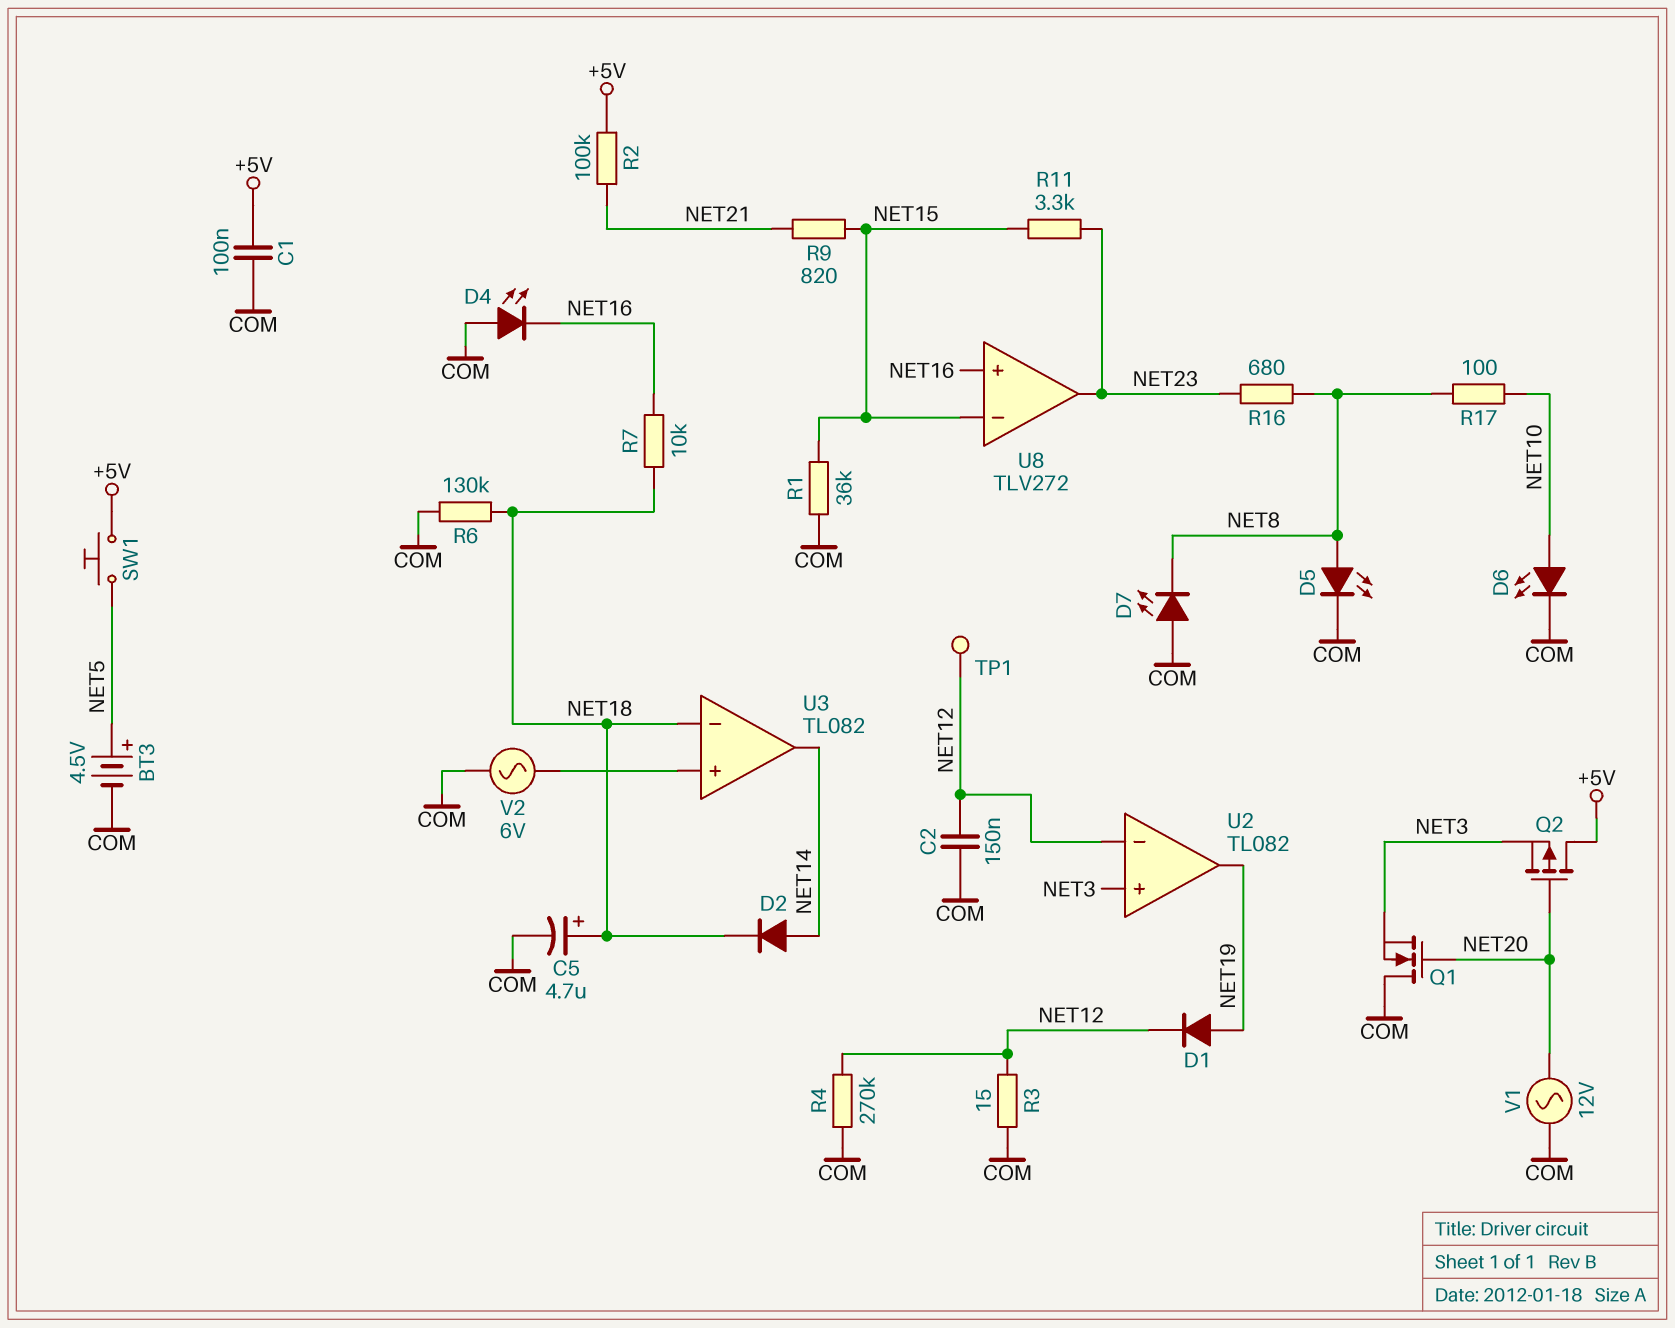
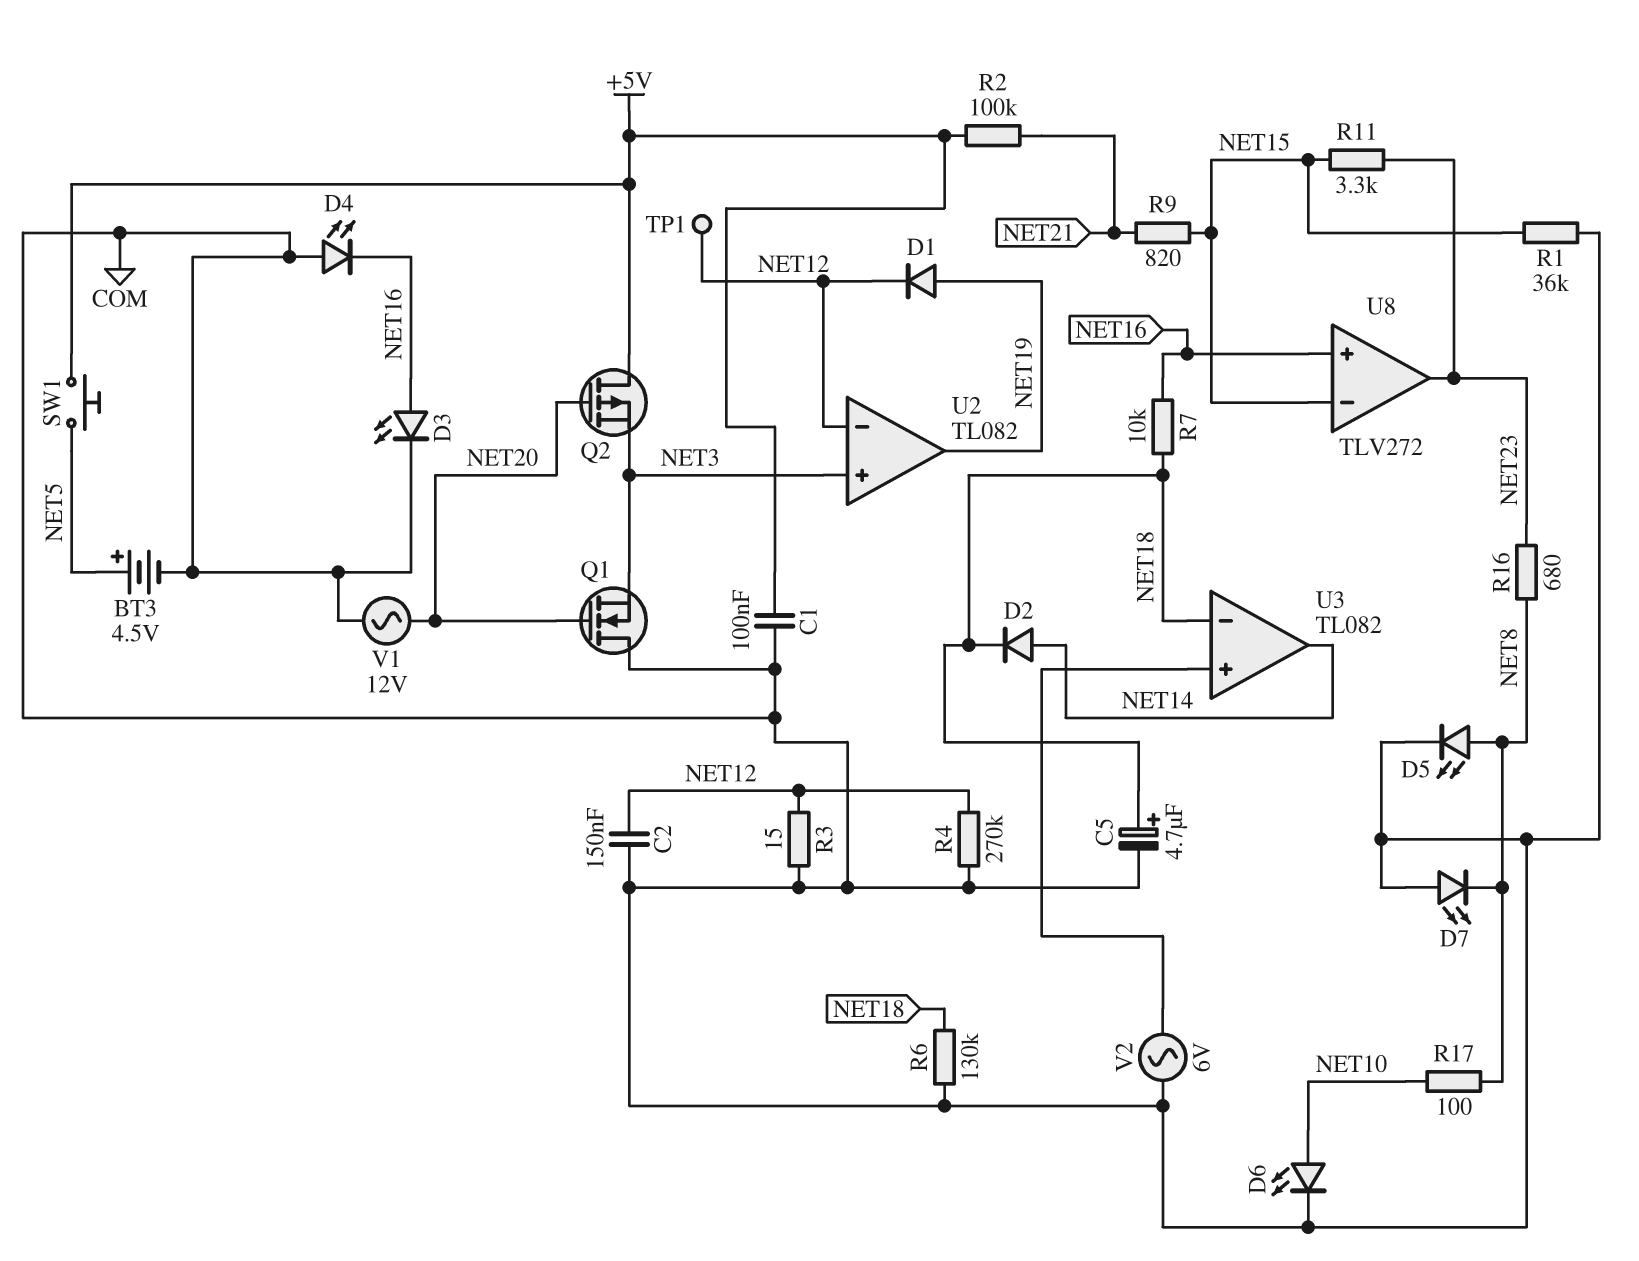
D3: none -> LED (A NET16, K COM)

